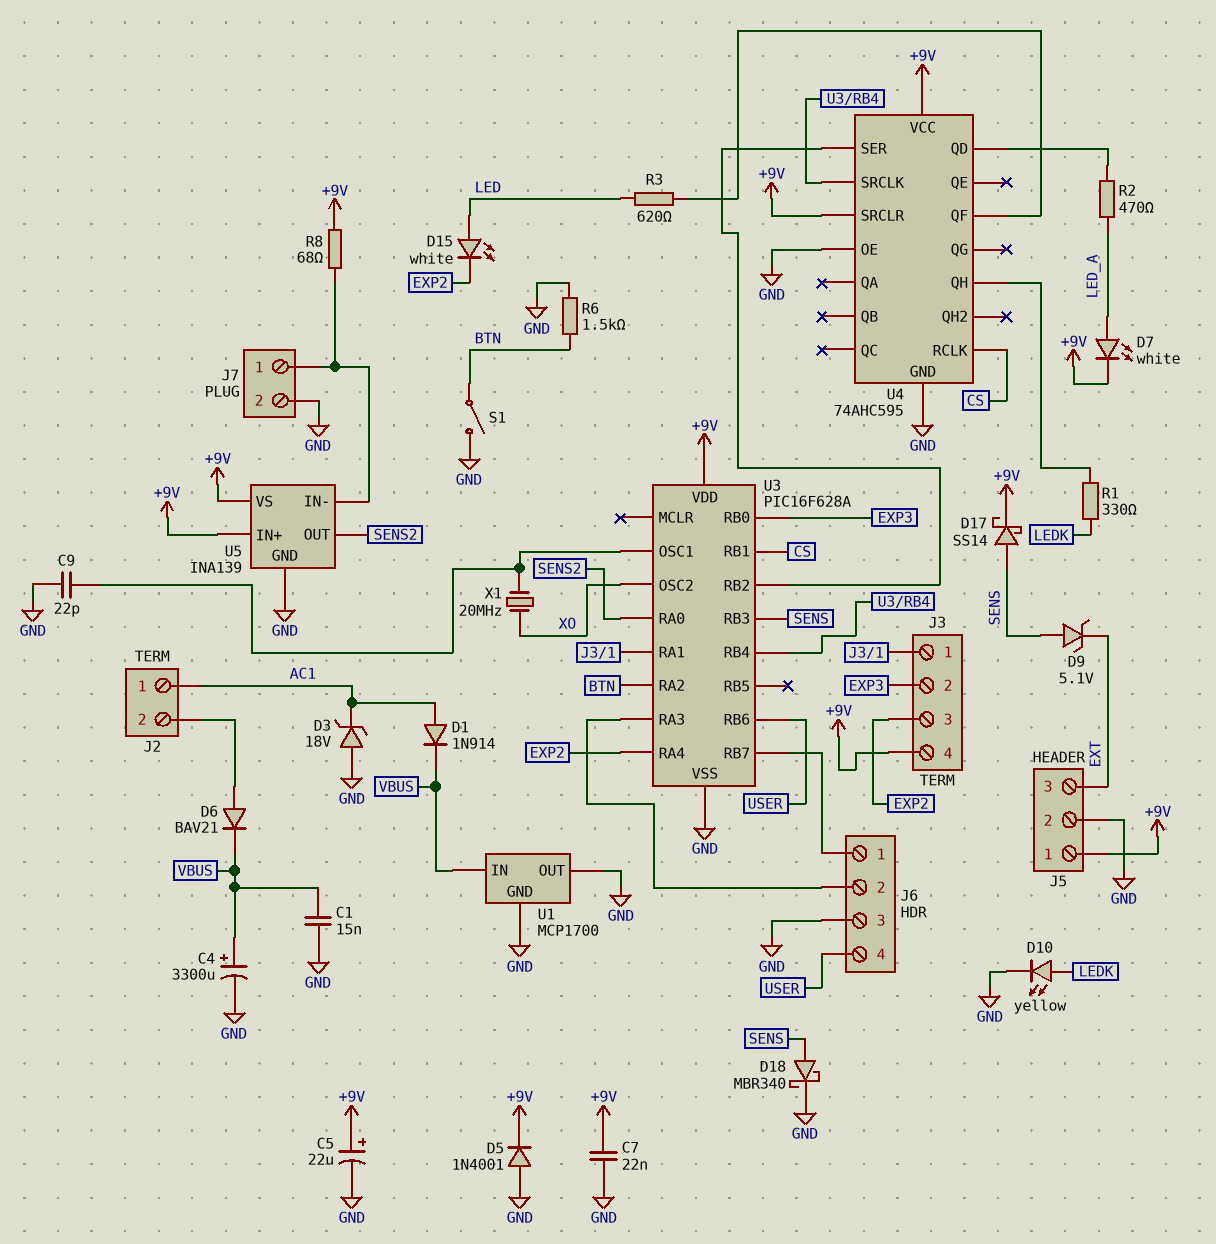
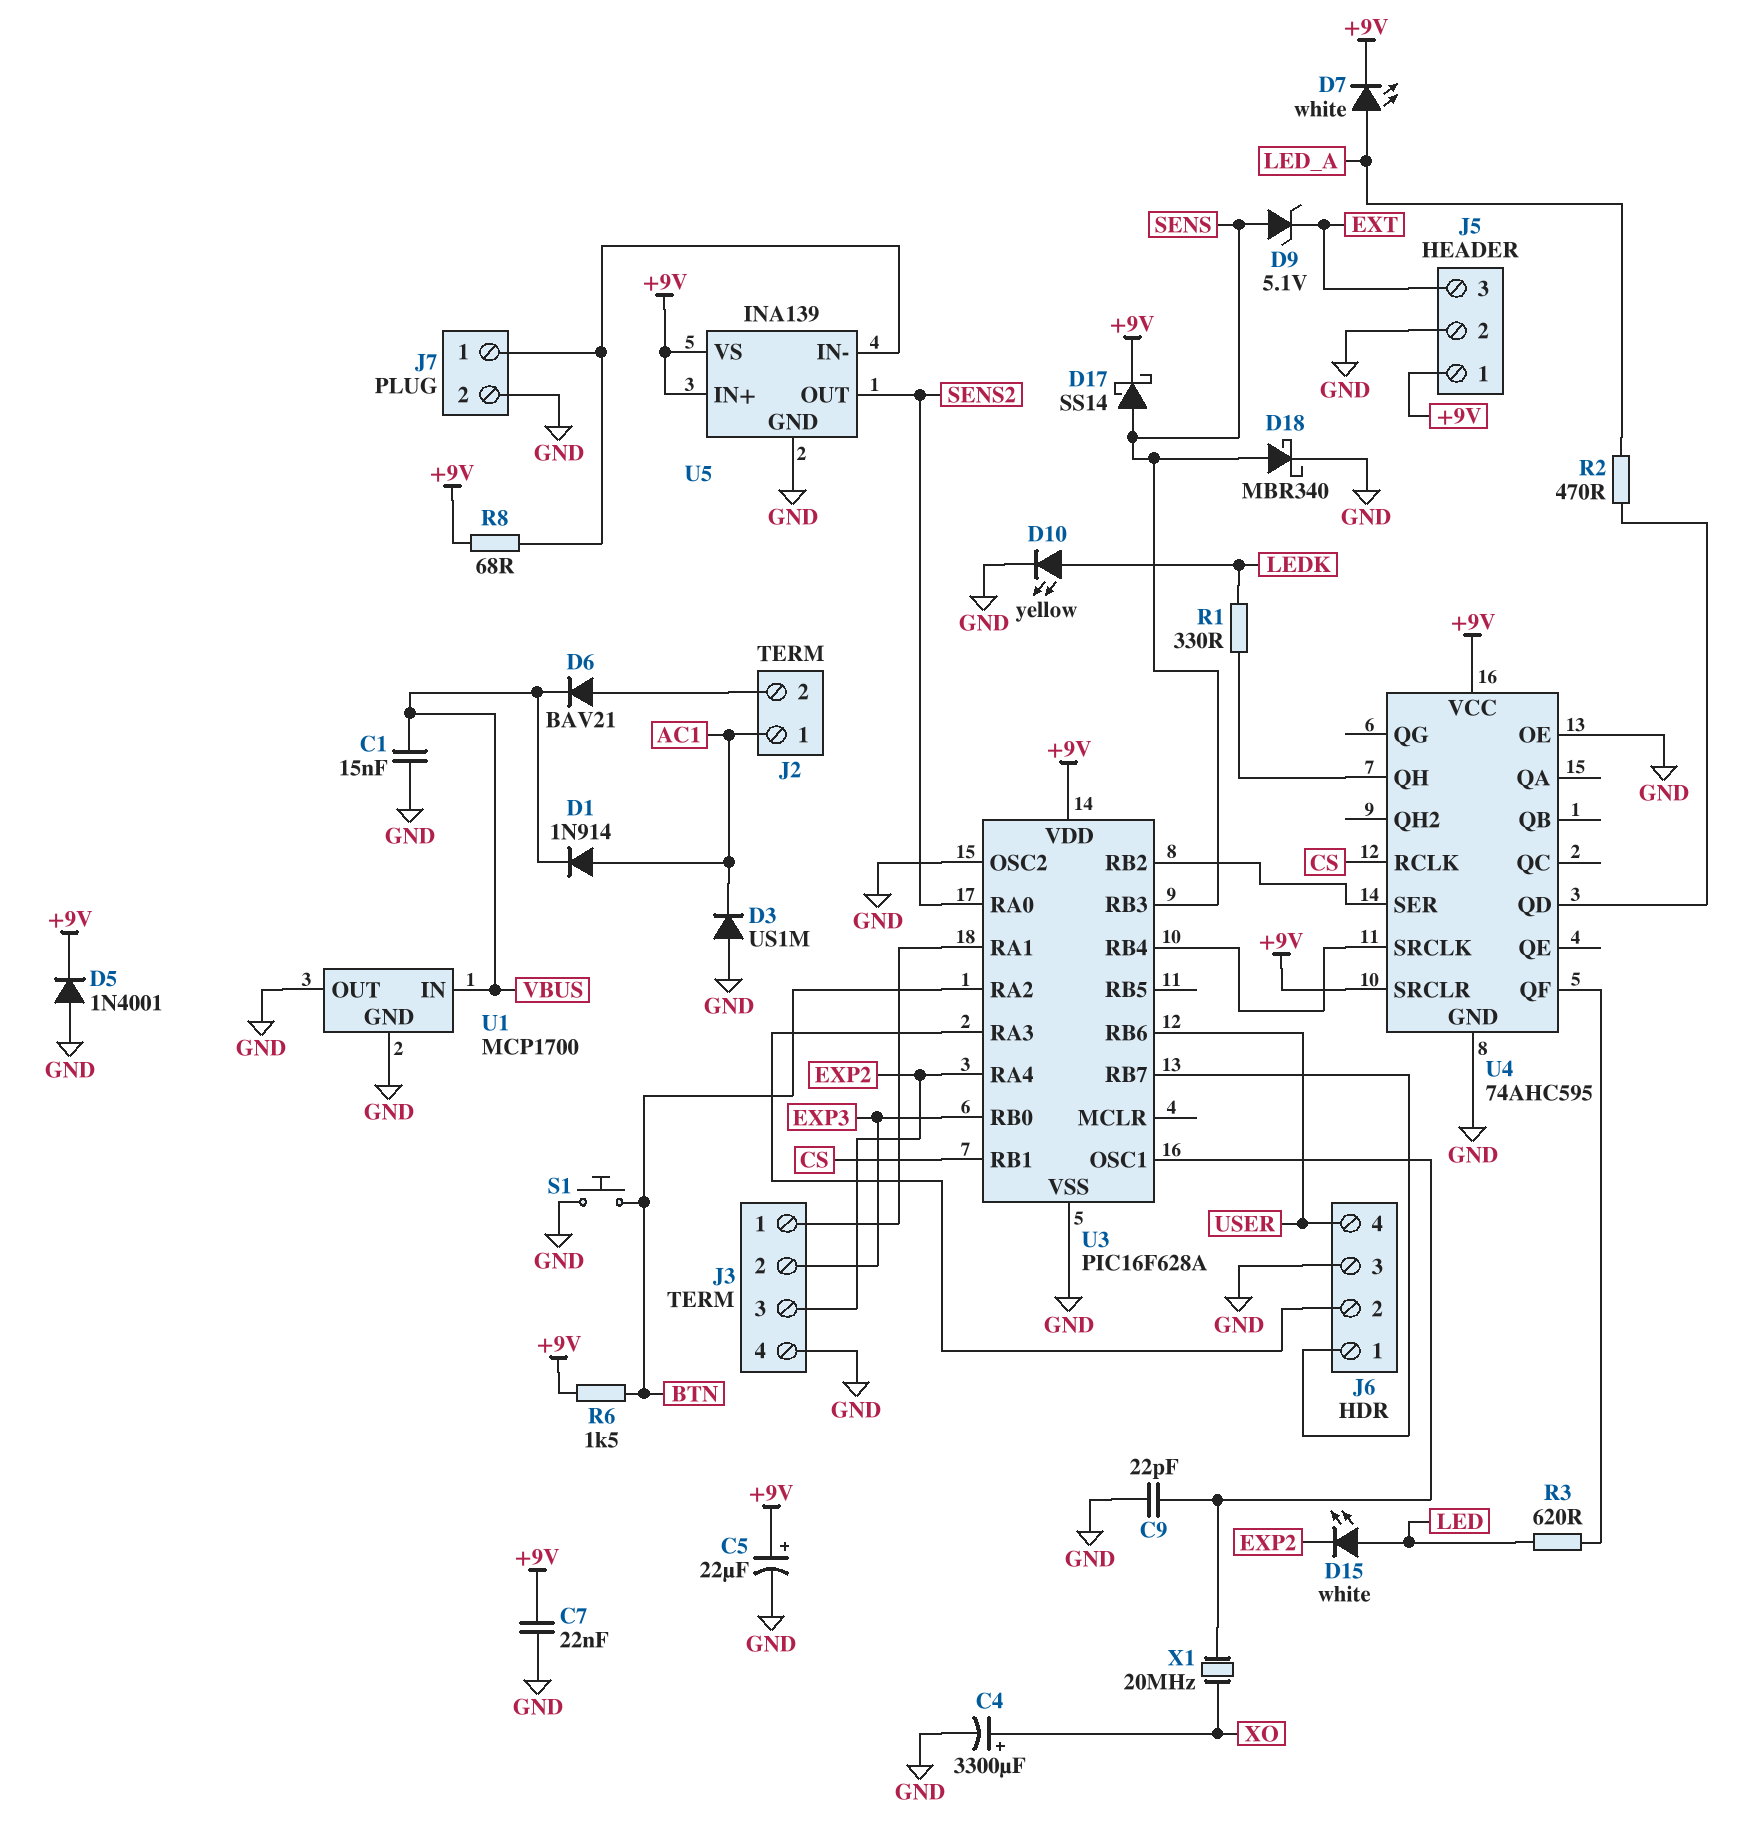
C4: 3300uF (plus VBUS, minus GND) -> 3300uF (plus XO, minus GND)
D3: zener 18V (A GND, K AC1) -> diode US1M (A GND, K AC1)
J3 pin 4: +9V -> GND
R6: 1.5k (BTN, GND) -> 1.5k (+9V, BTN)
S1: switch (BTN, GND) -> button (BTN, GND)
U3 pin OSC2: XO -> GND

